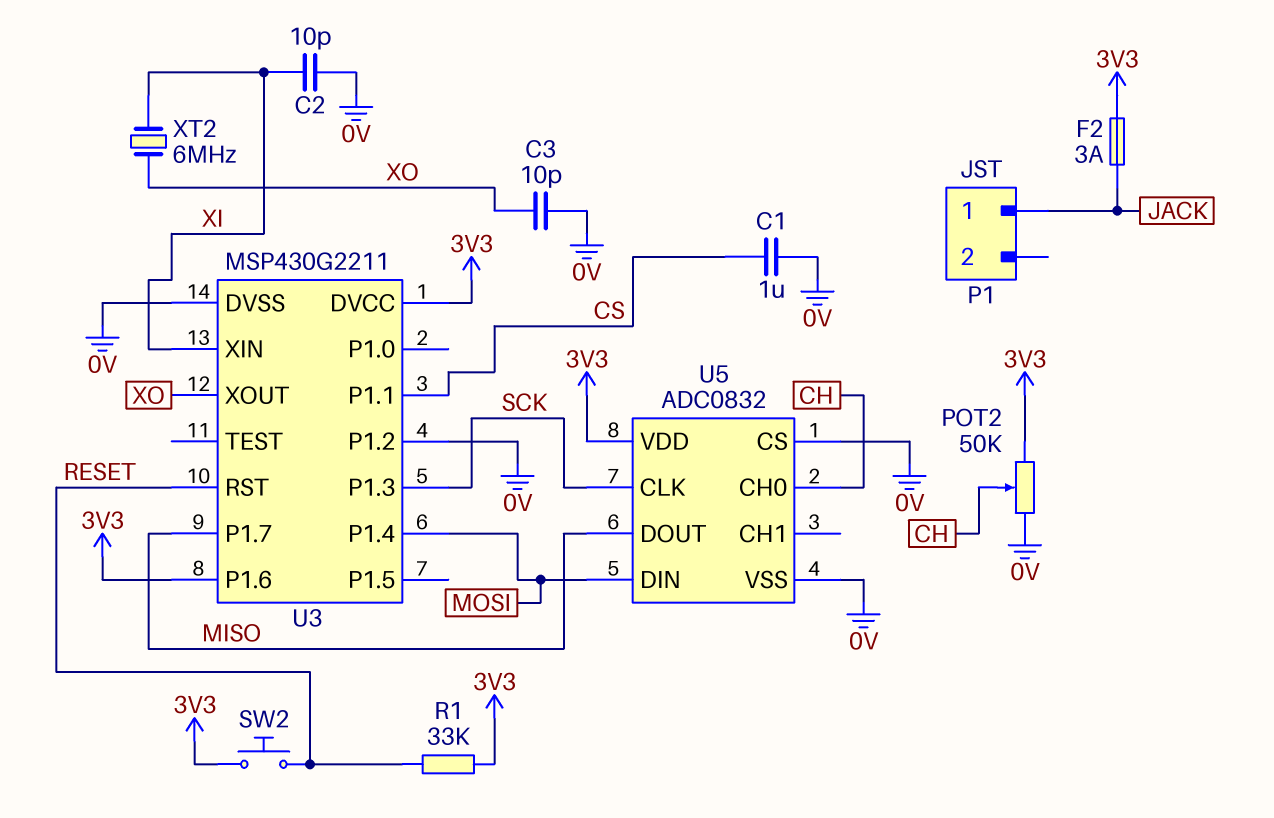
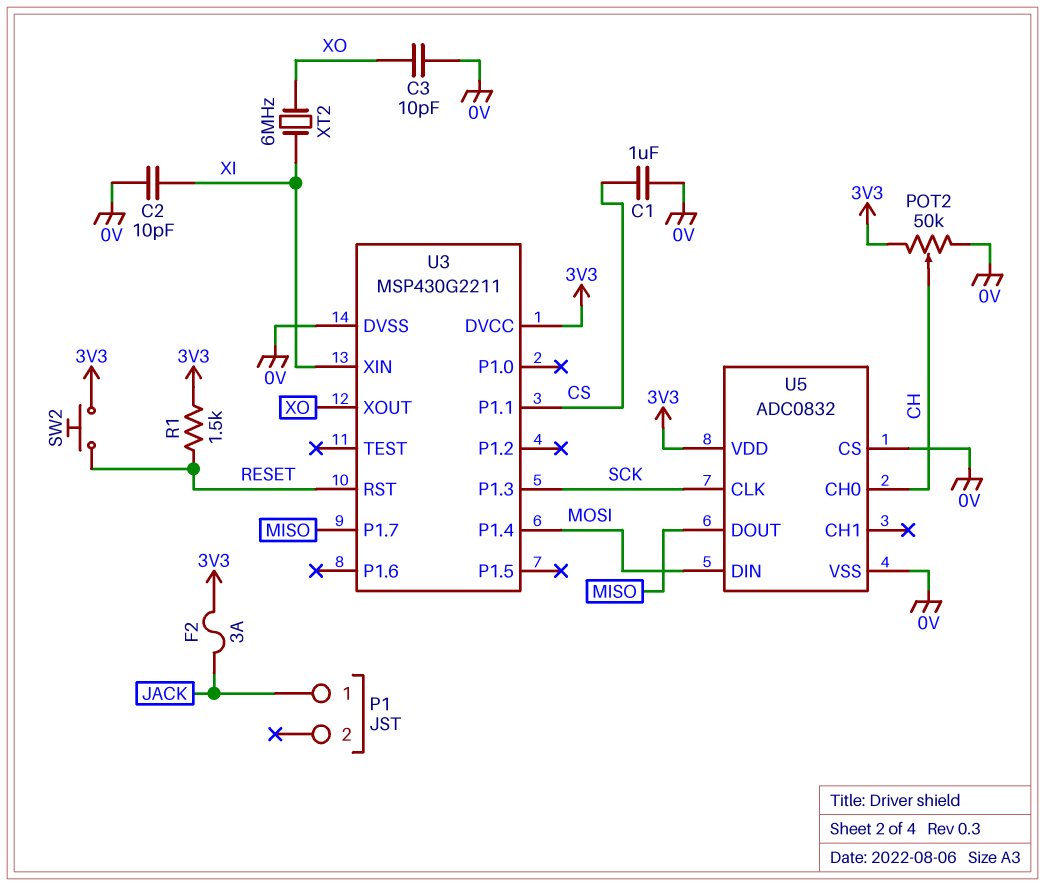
R1: 33k (3V3, RESET) -> 1.5k (3V3, RESET)
U3 pin P1.2: 0V -> none
U3 pin P1.6: 3V3 -> none

